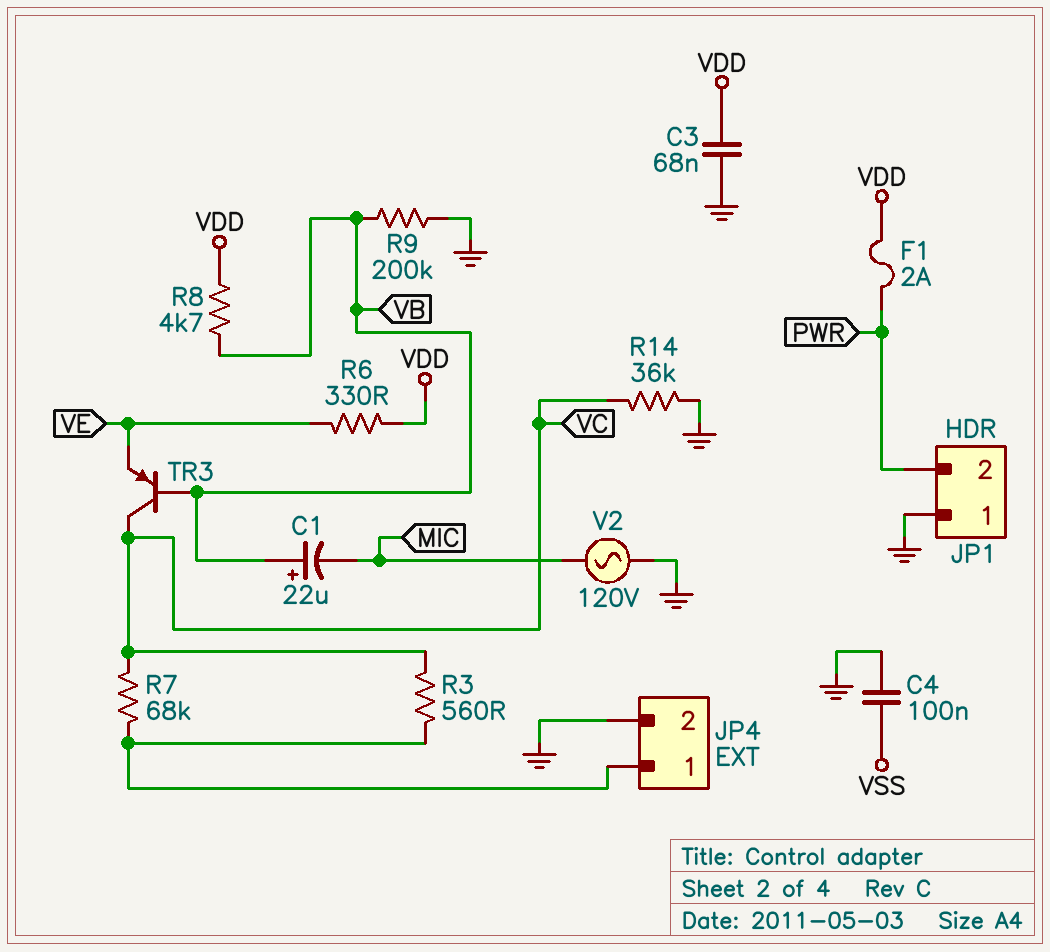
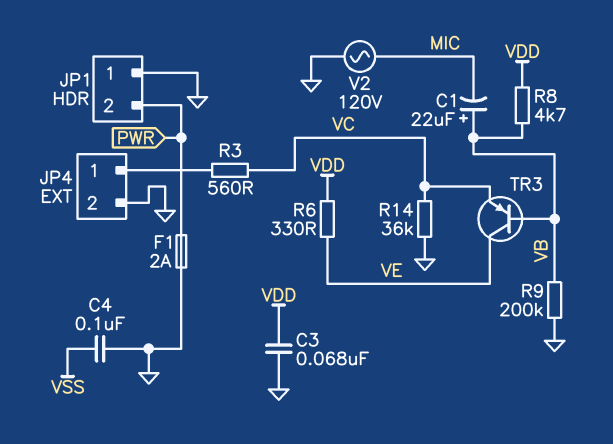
F1: 2A (PWR, VDD) -> 2A (GND, PWR)
R7: 68k (JP4/1, VC) -> none
TR3: PNP (B VB, C VC, E VE) -> PNP (B VB, C VE, E VC)

